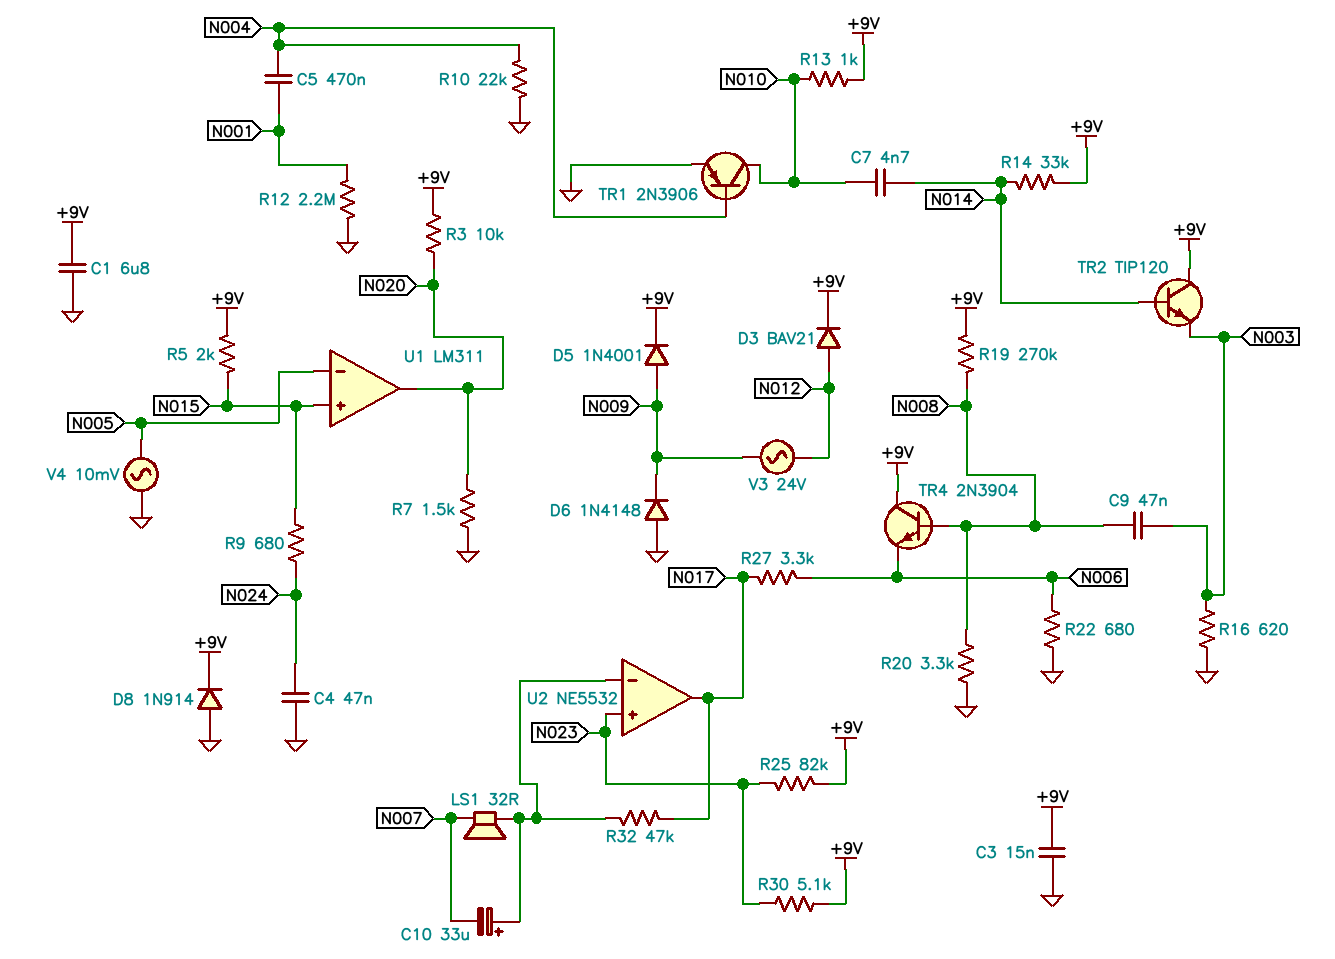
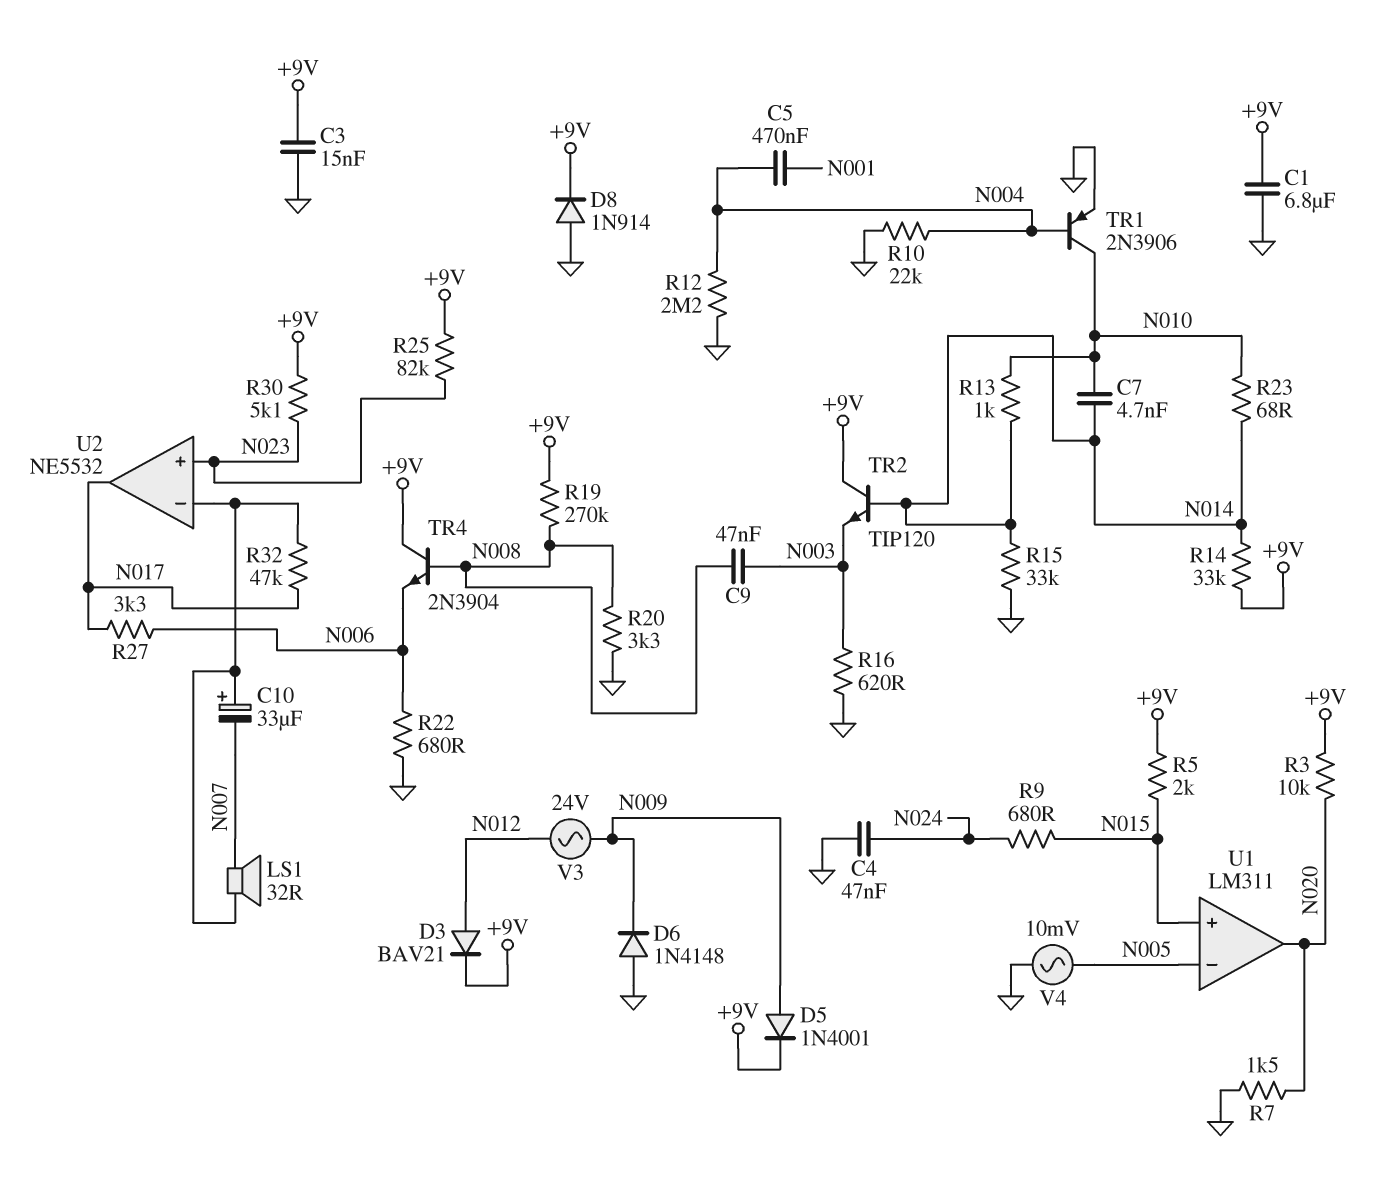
R12: 2.2M (GND, N001) -> 2.2M (GND, N004)
R13: 1k (+9V, N010) -> 1k (N010, N014)
R15: none -> 33k (GND, N014)
R23: none -> 68 (N010, N014)

